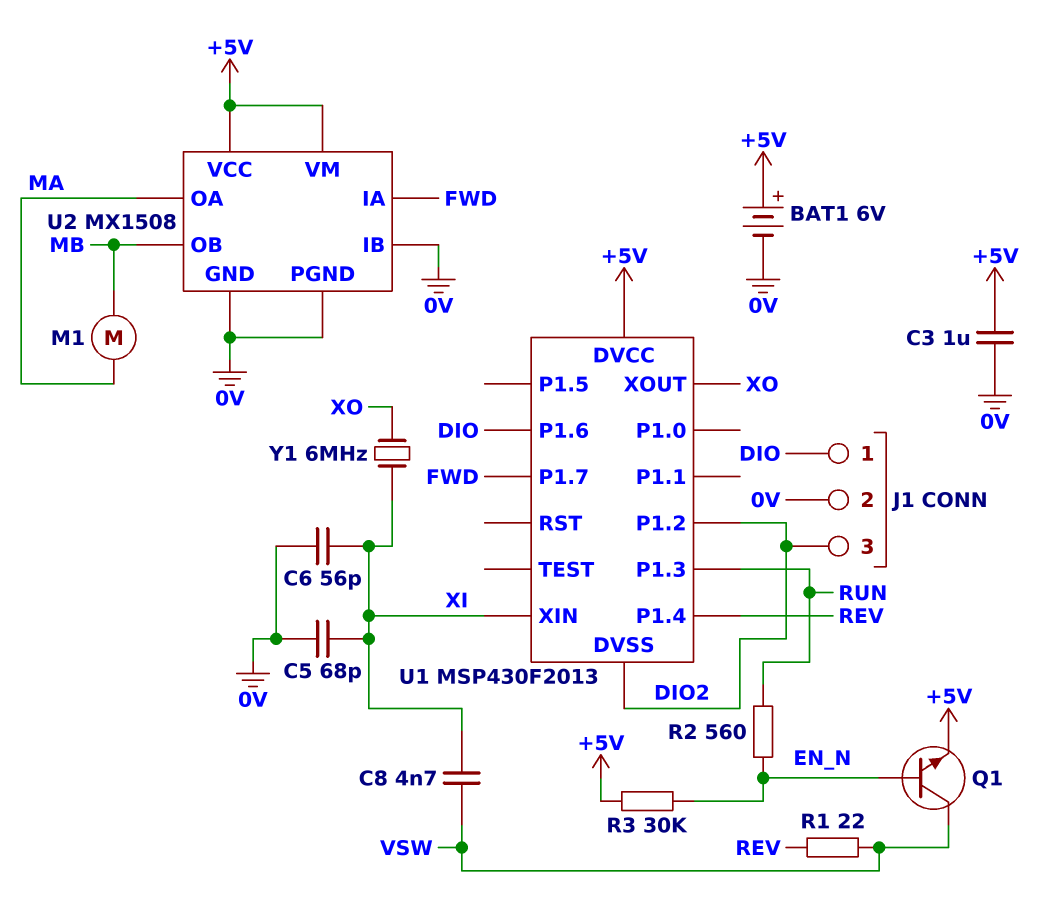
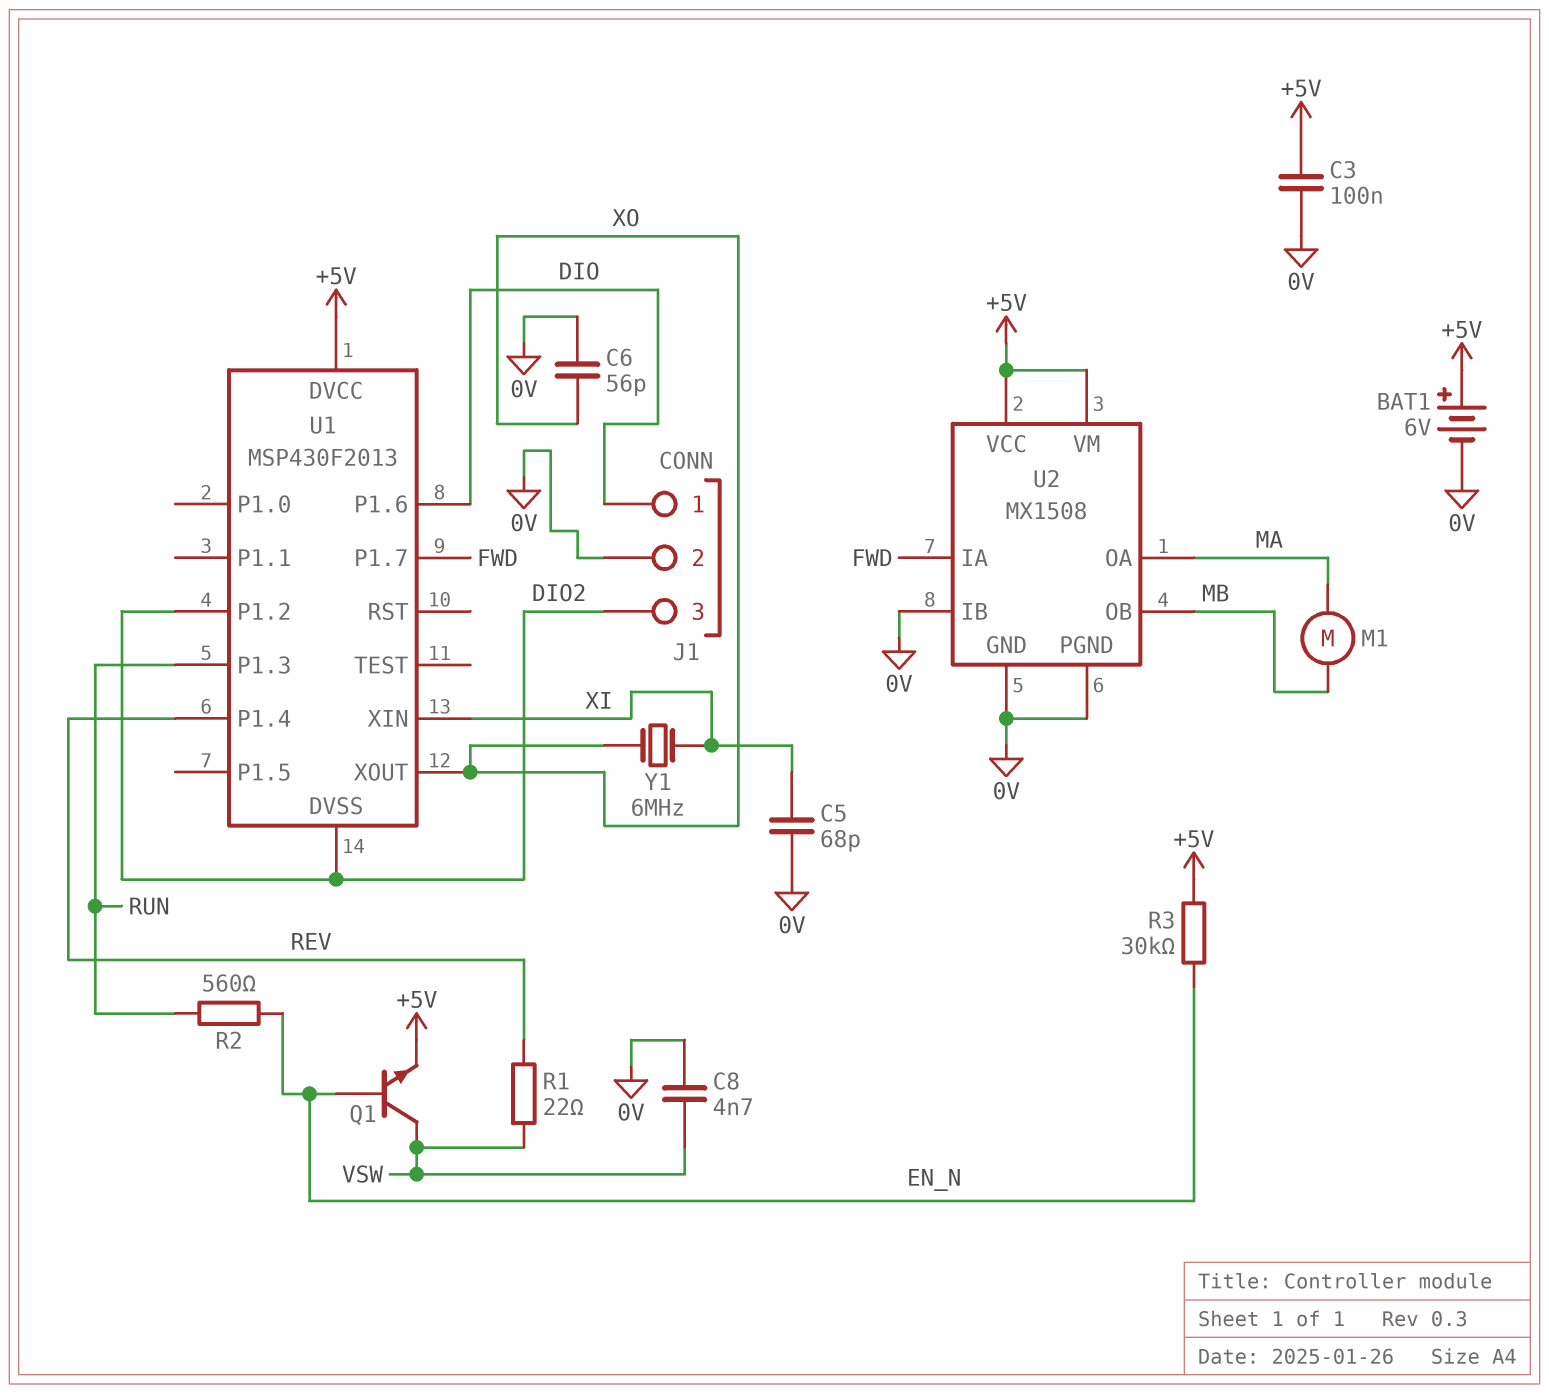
C3: 1uF (+5V, 0V) -> 100nF (+5V, 0V)
C6: 56pF (0V, XI) -> 56pF (0V, XO)
C8: 4.7nF (VSW, XI) -> 4.7nF (0V, VSW)

